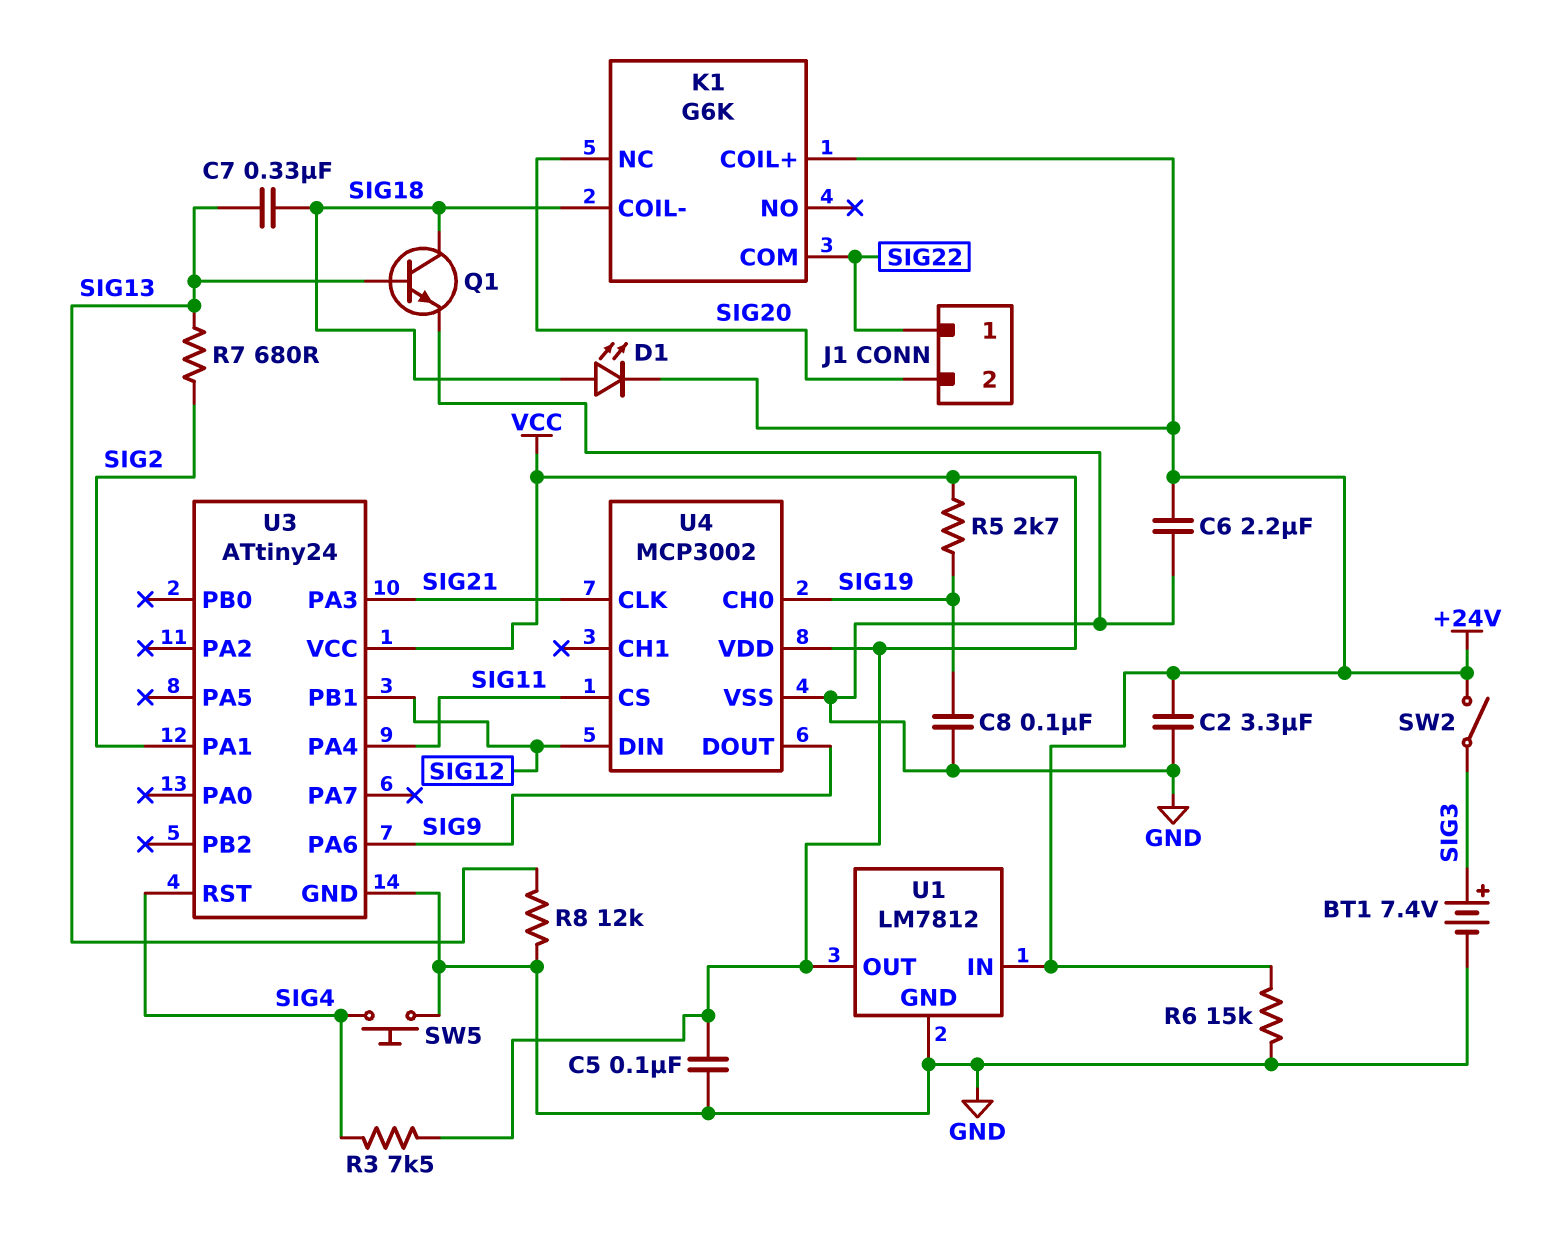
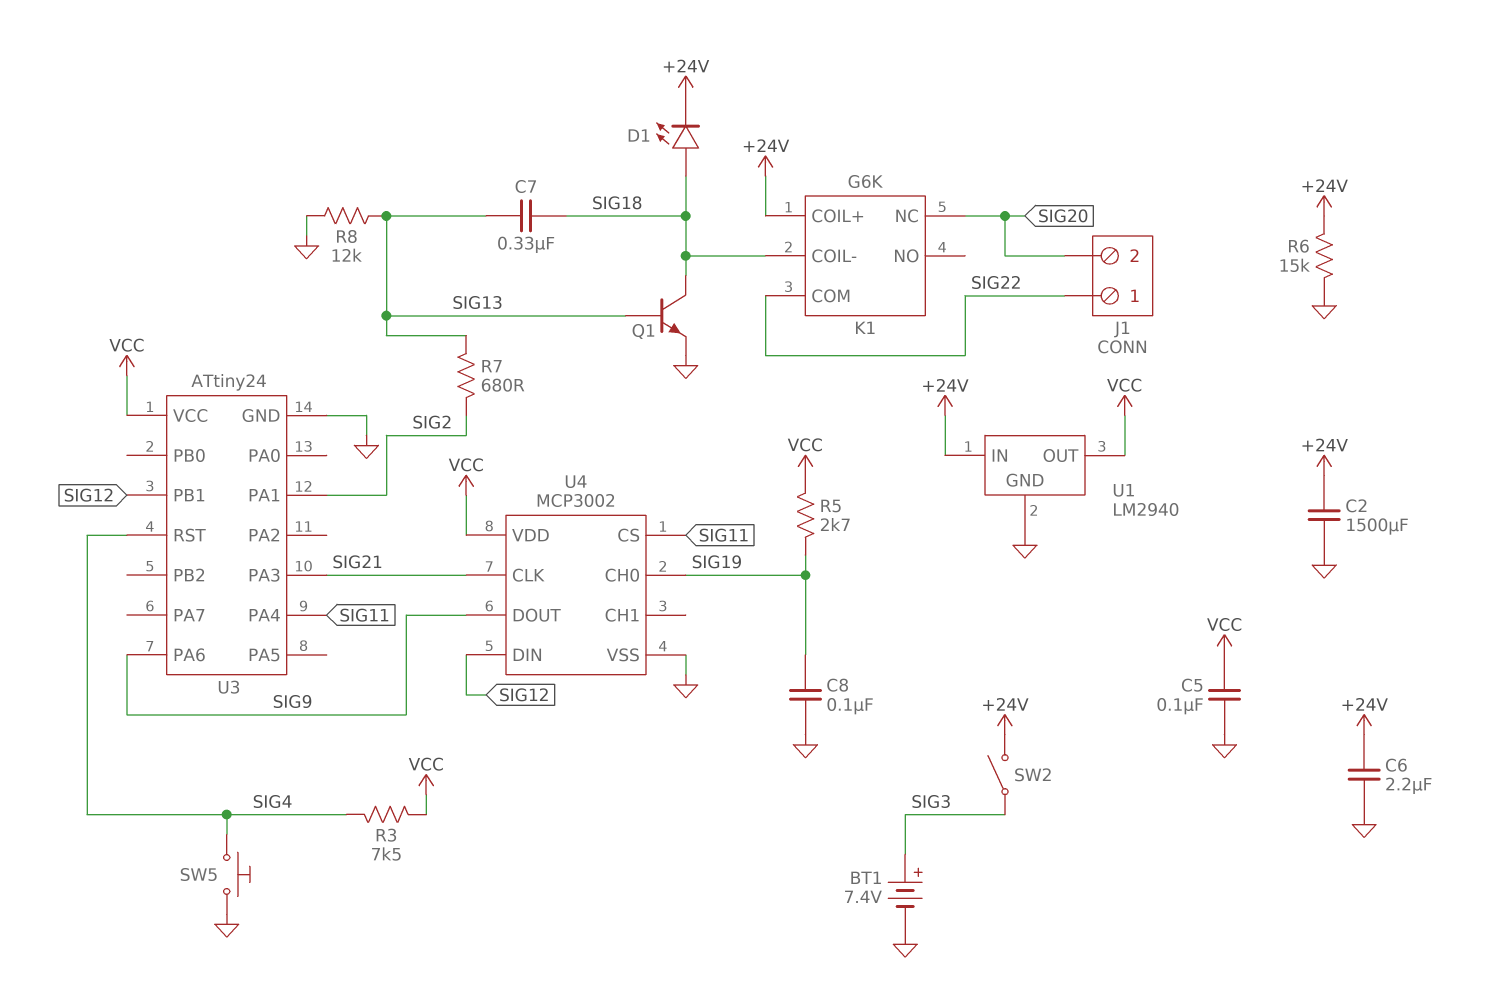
C2: 3.3uF (+24V, GND) -> 1500uF (+24V, GND)
U1: LM7812 -> LM2940

